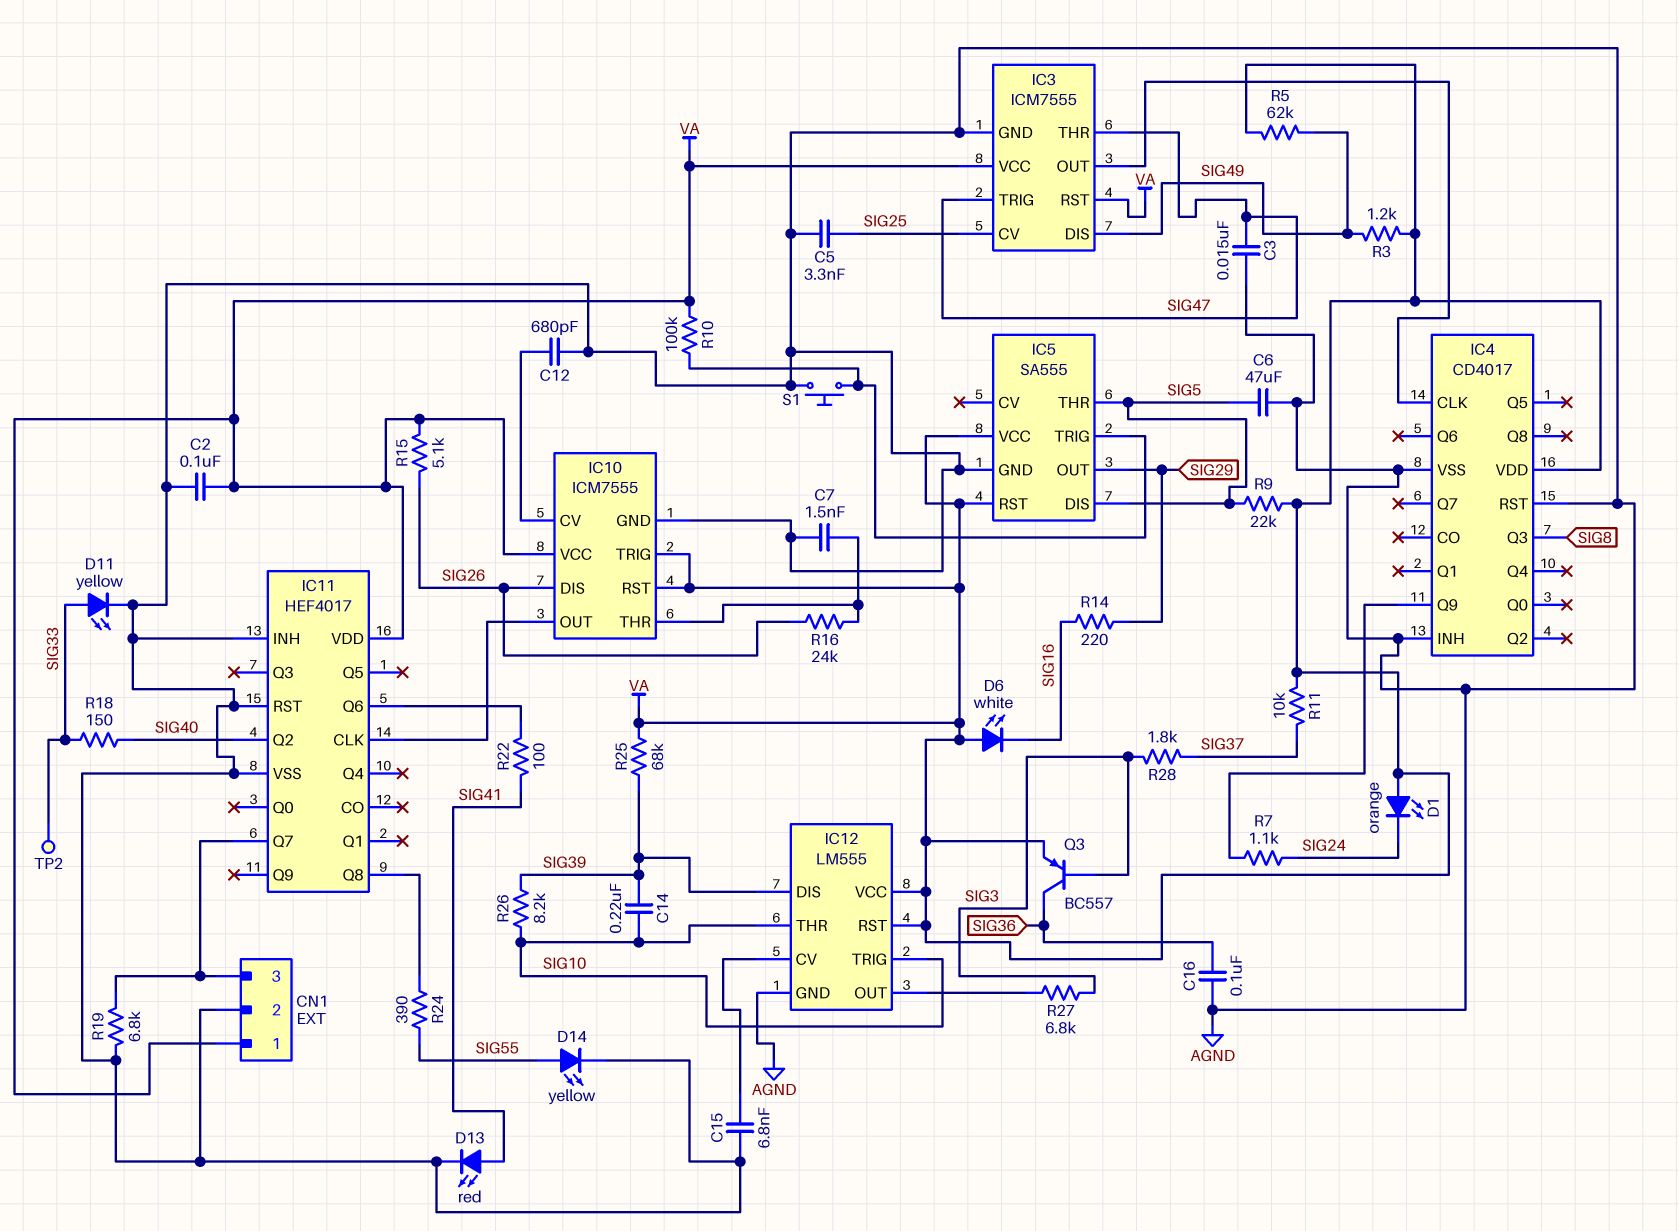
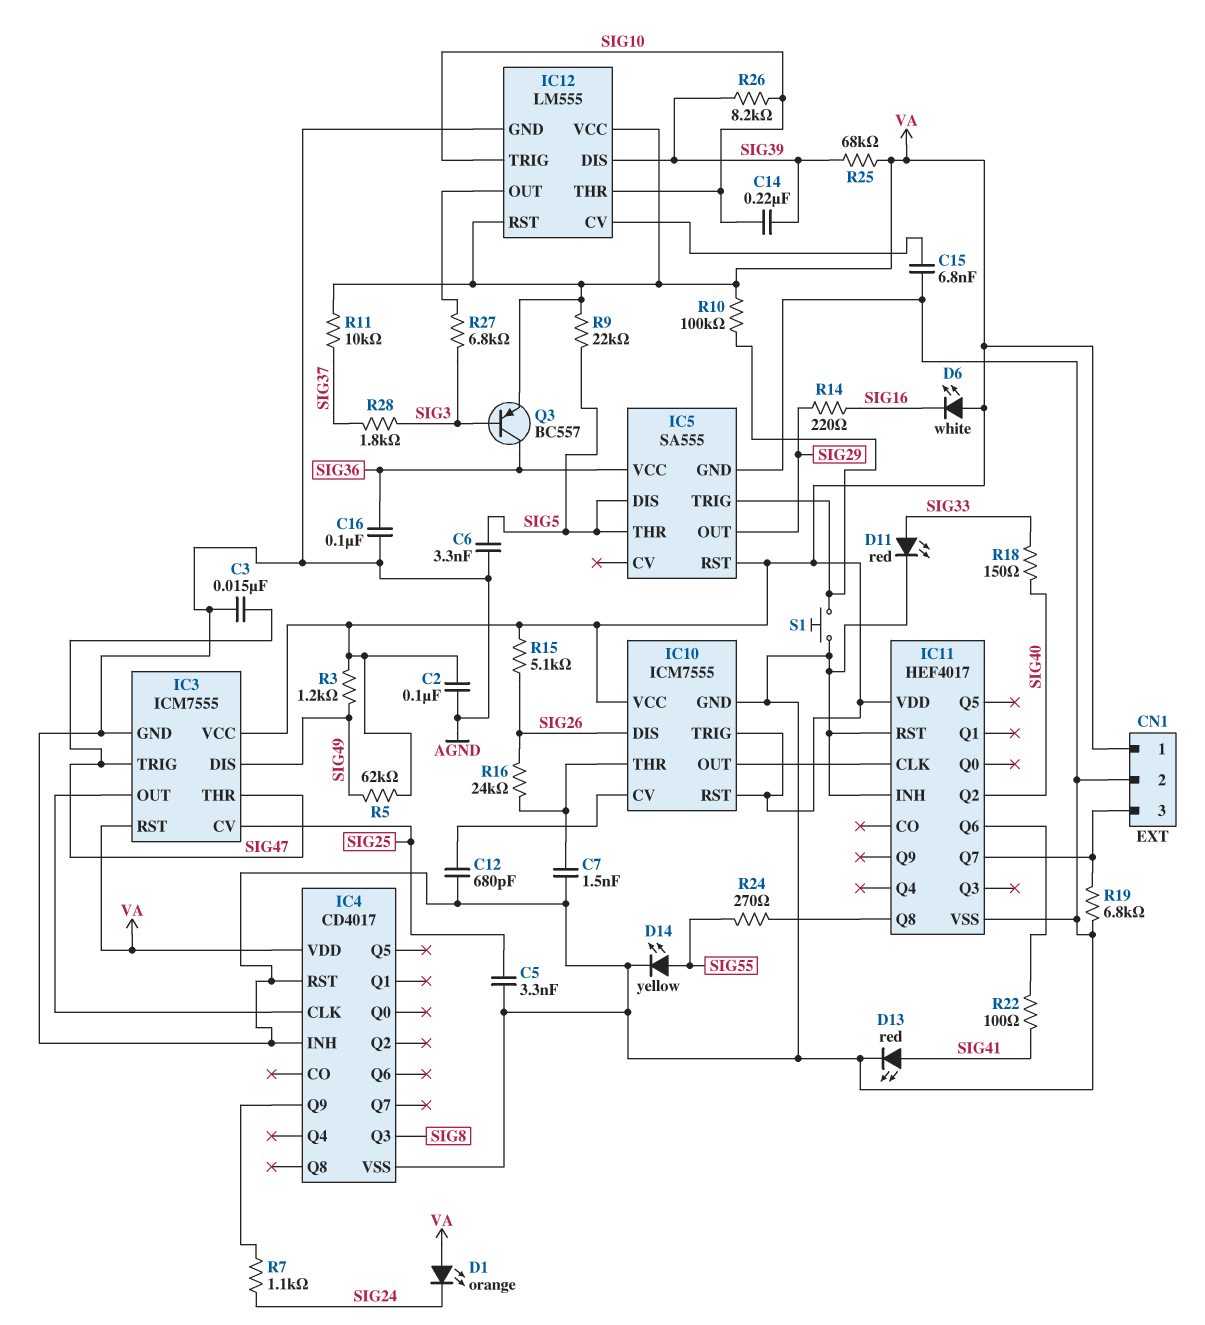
C6: 47uF (AGND, SIG5) -> 3.3nF (AGND, SIG5)
D11: LED yellow (A SIG33, K AGND) -> LED red (A SIG33, K AGND)
IC5 pin VCC: VA -> SIG36
R24: 390 (IC11/Q8, SIG55) -> 270 (IC11/Q8, SIG55)
TP2: test point (SIG33) -> none

